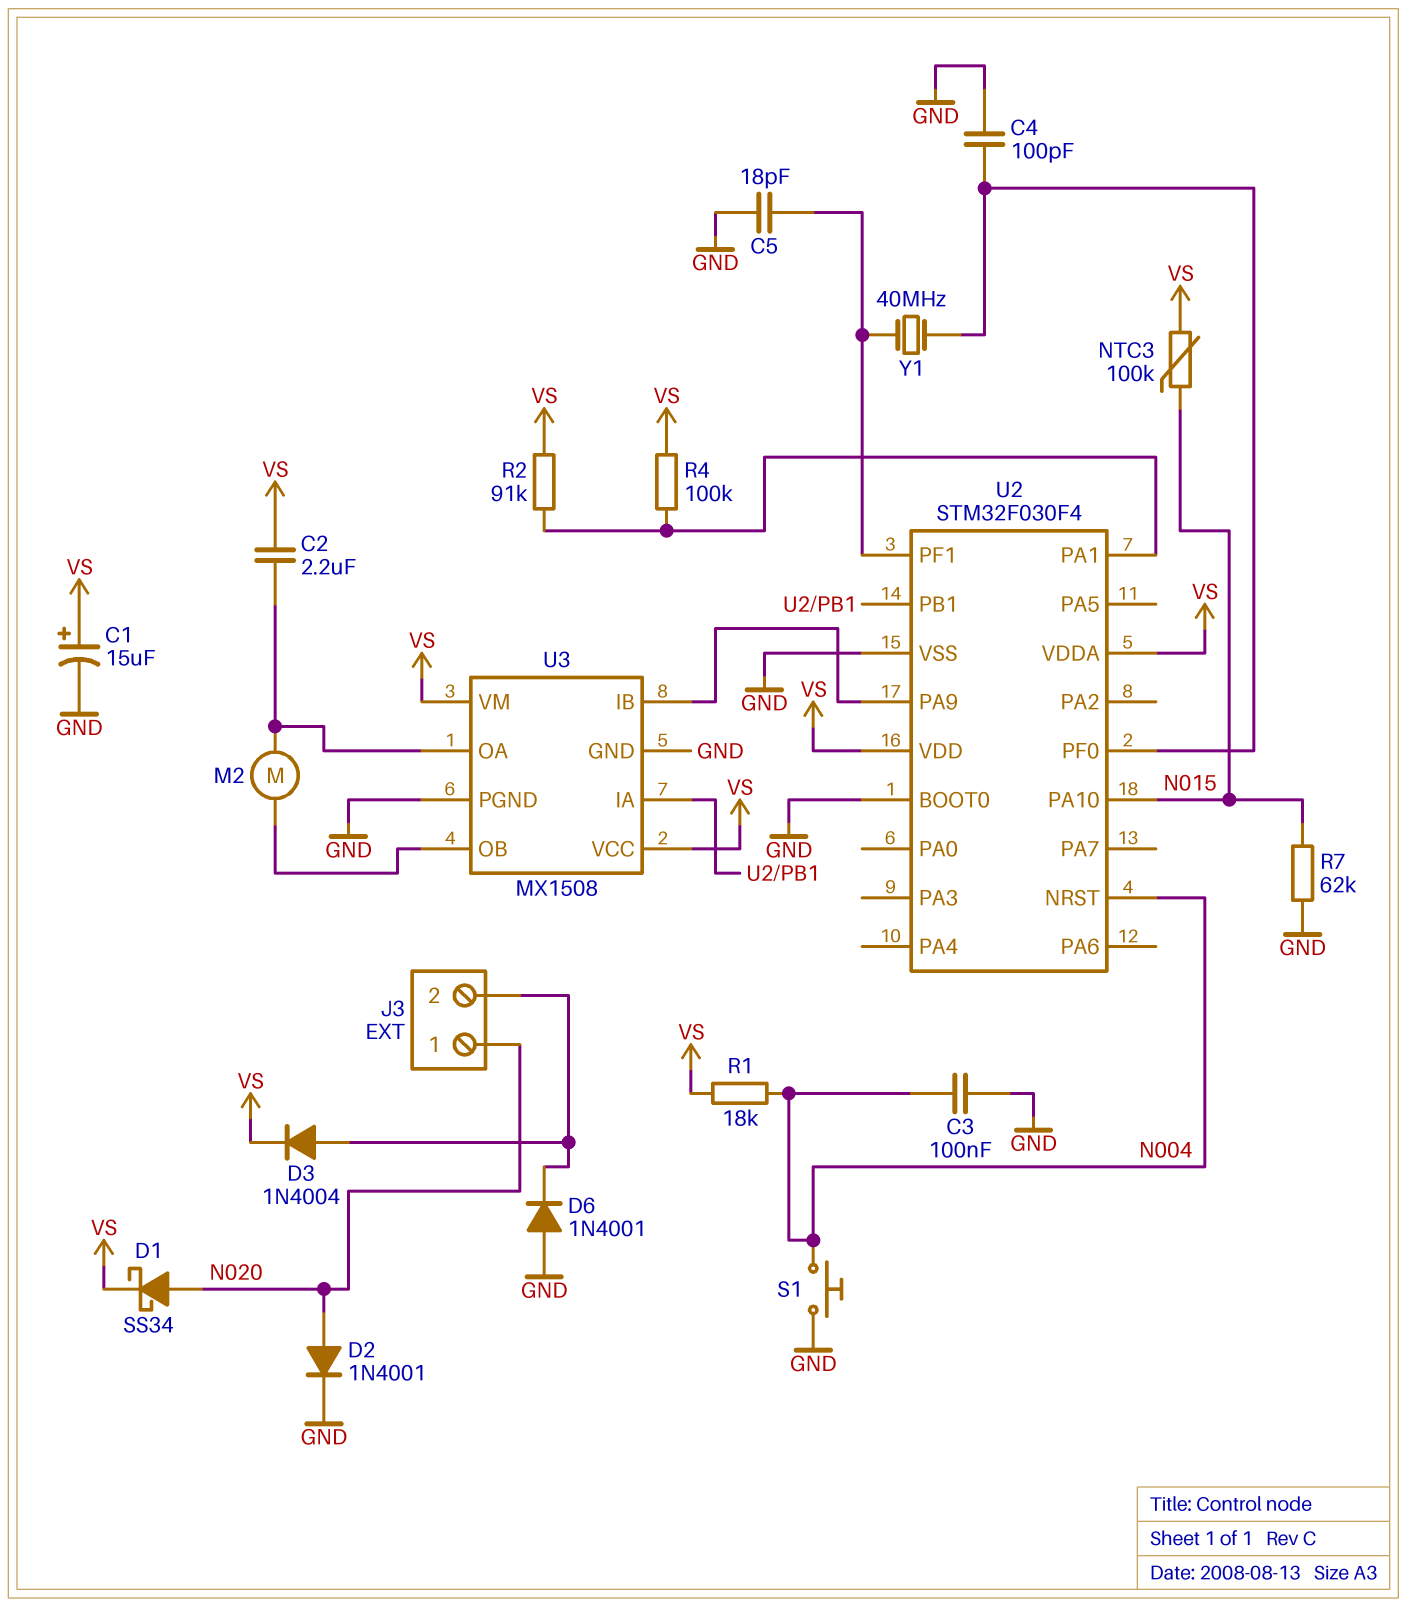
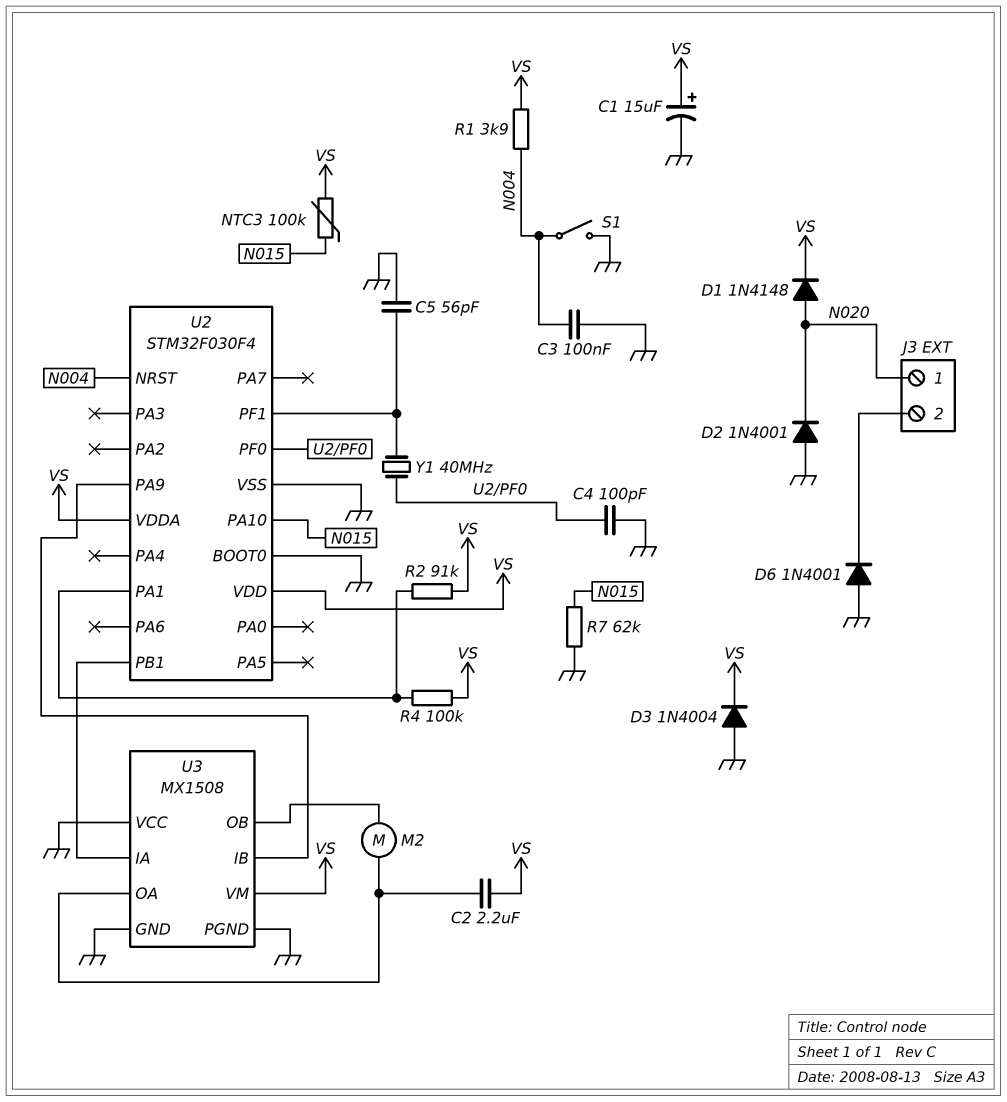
C5: 18pF (GND, U2/PF1) -> 56pF (GND, U2/PF1)
D1: schottky SS34 (A N020, K VS) -> diode 1N4148 (A N020, K VS)
D2: diode 1N4001 (A N020, K GND) -> diode 1N4001 (A GND, K N020)
D3: diode 1N4004 (A J3/2, K VS) -> diode 1N4004 (A GND, K VS)
R1: 18k (N004, VS) -> 3.9k (N004, VS)
S1: button (GND, N004) -> switch (GND, N004)
U3 pin VCC: VS -> GND

